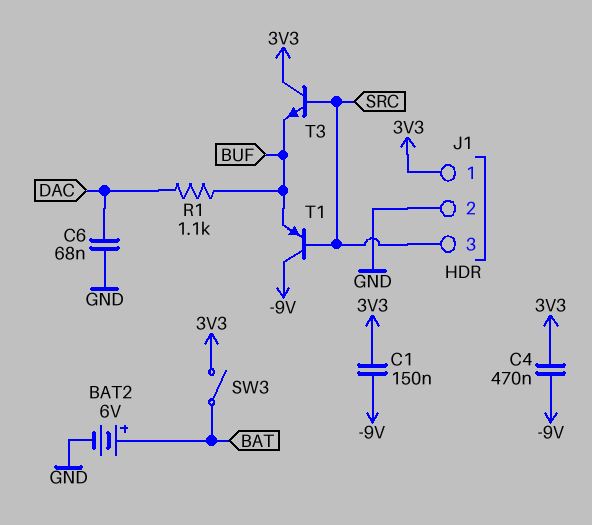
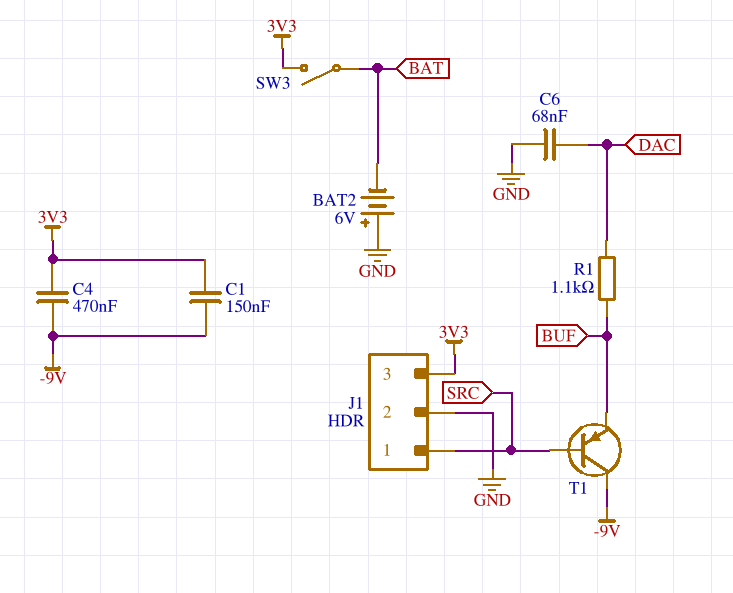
BAT2: 6V (plus BAT, minus GND) -> 6V (plus GND, minus BAT)
J1 pin 1: 3V3 -> SRC
J1 pin 3: SRC -> 3V3
T3: NPN (B SRC, C 3V3, E BUF) -> none

